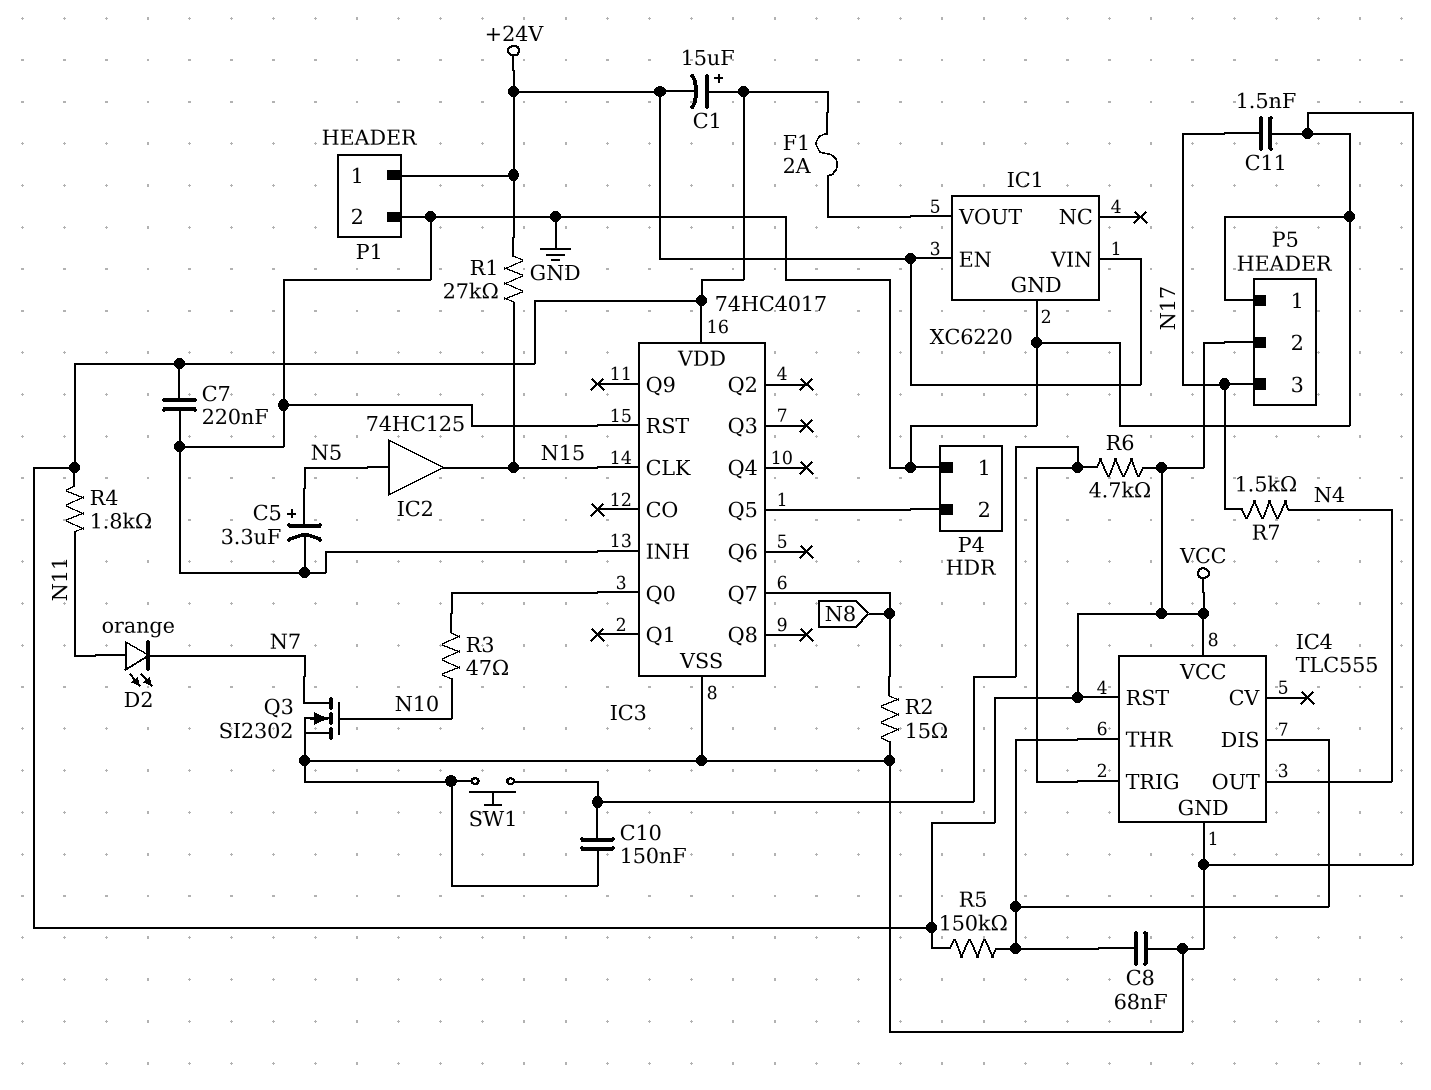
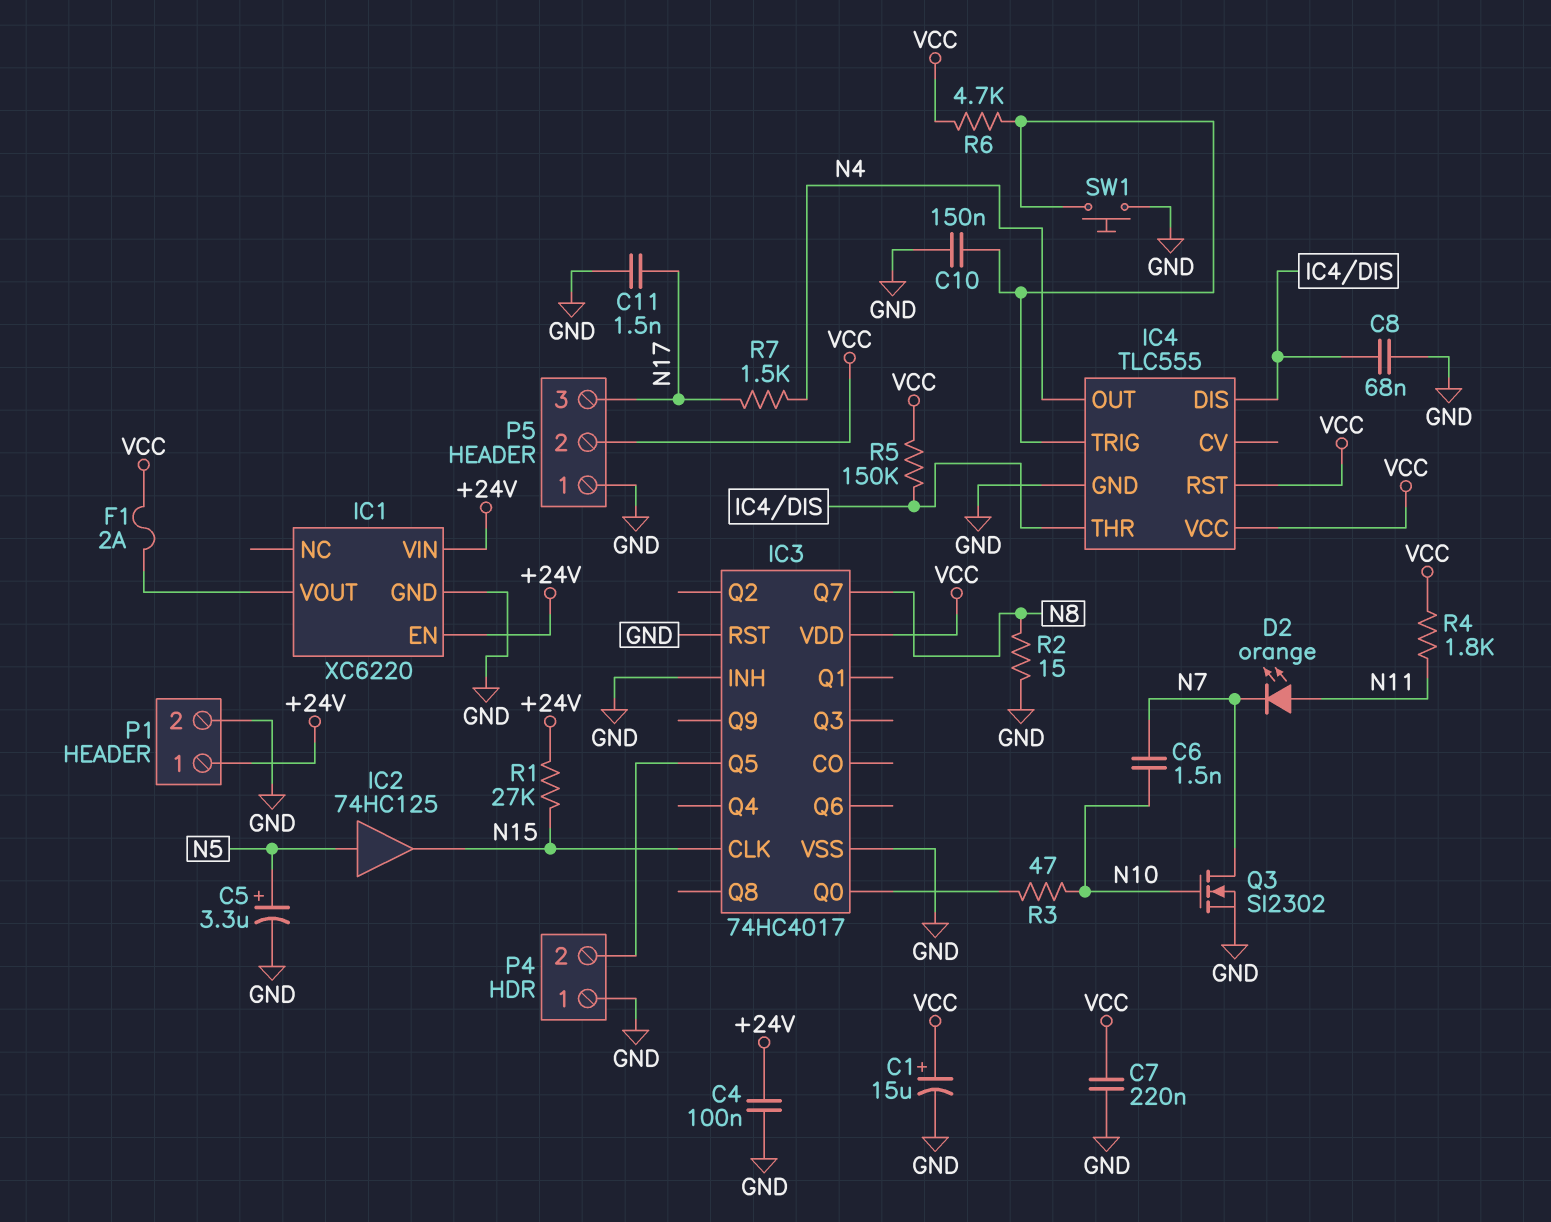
C1: 15uF (plus VCC, minus +24V) -> 15uF (plus VCC, minus GND)
C4: none -> 100nF (+24V, GND)
C6: none -> 1.5nF (N7, N10)

